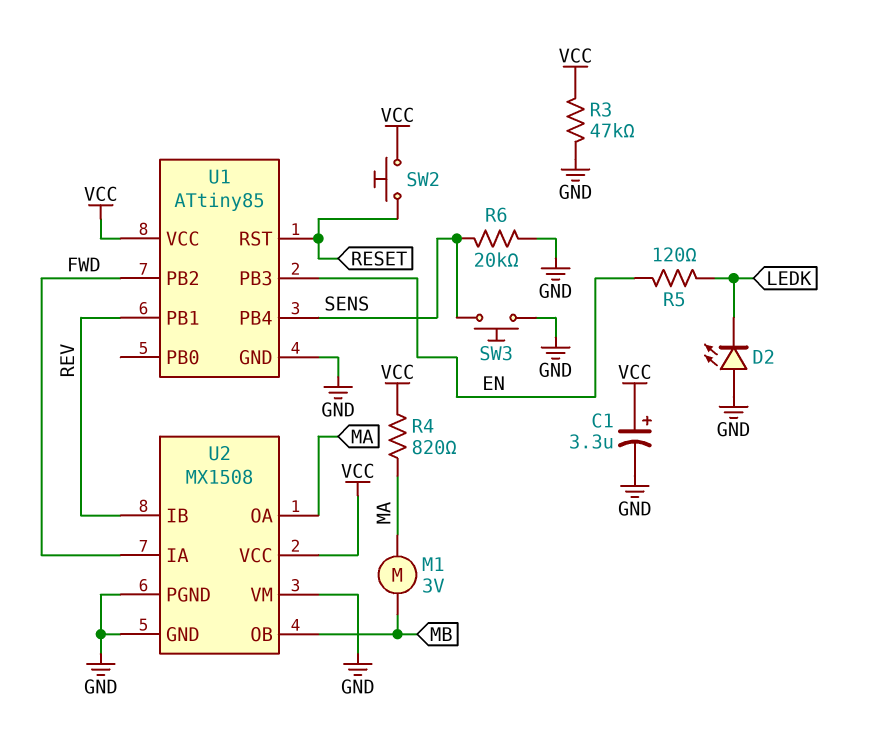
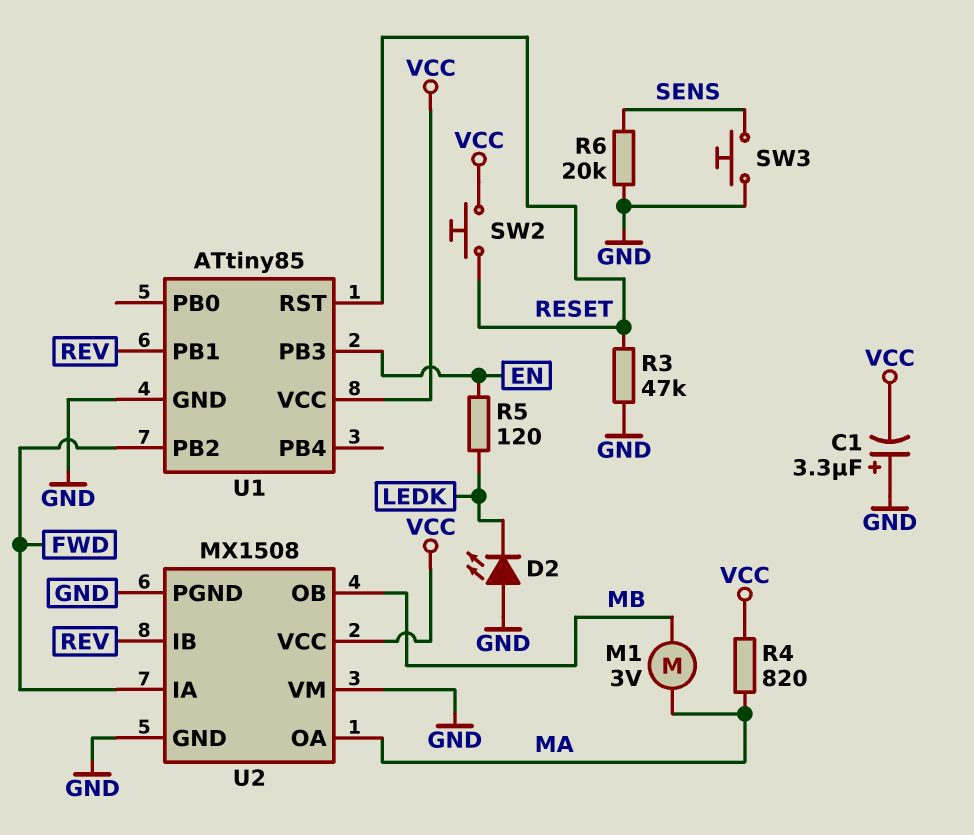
C1: 3.3uF (plus VCC, minus GND) -> 3.3uF (plus GND, minus VCC)
R3: 47k (GND, VCC) -> 47k (GND, RESET)
U1 pin PB4: SENS -> none

